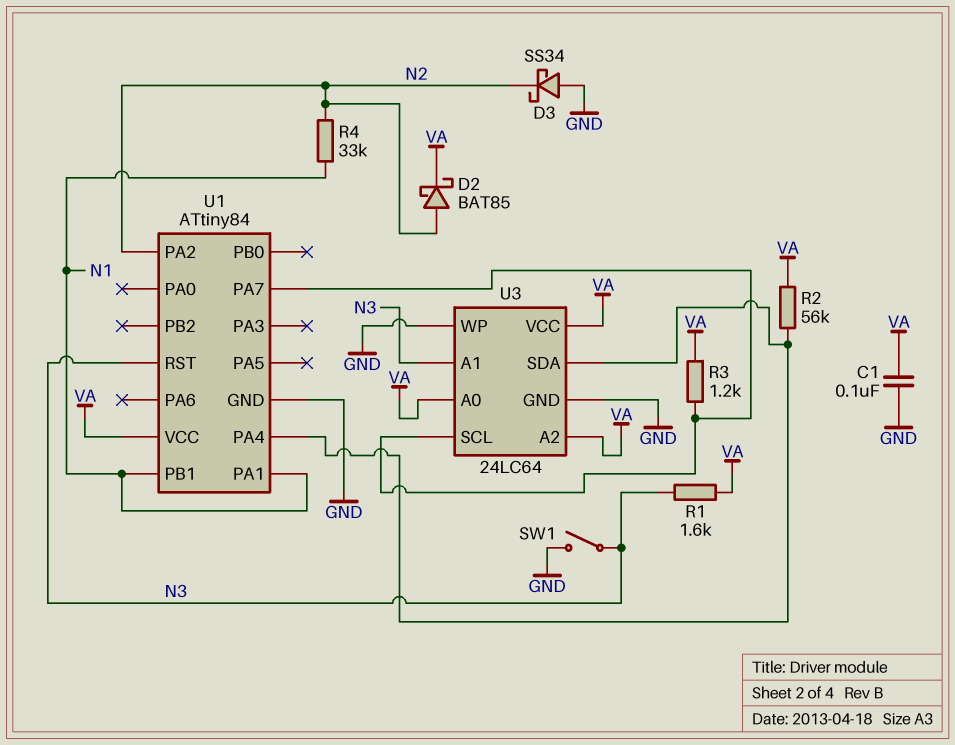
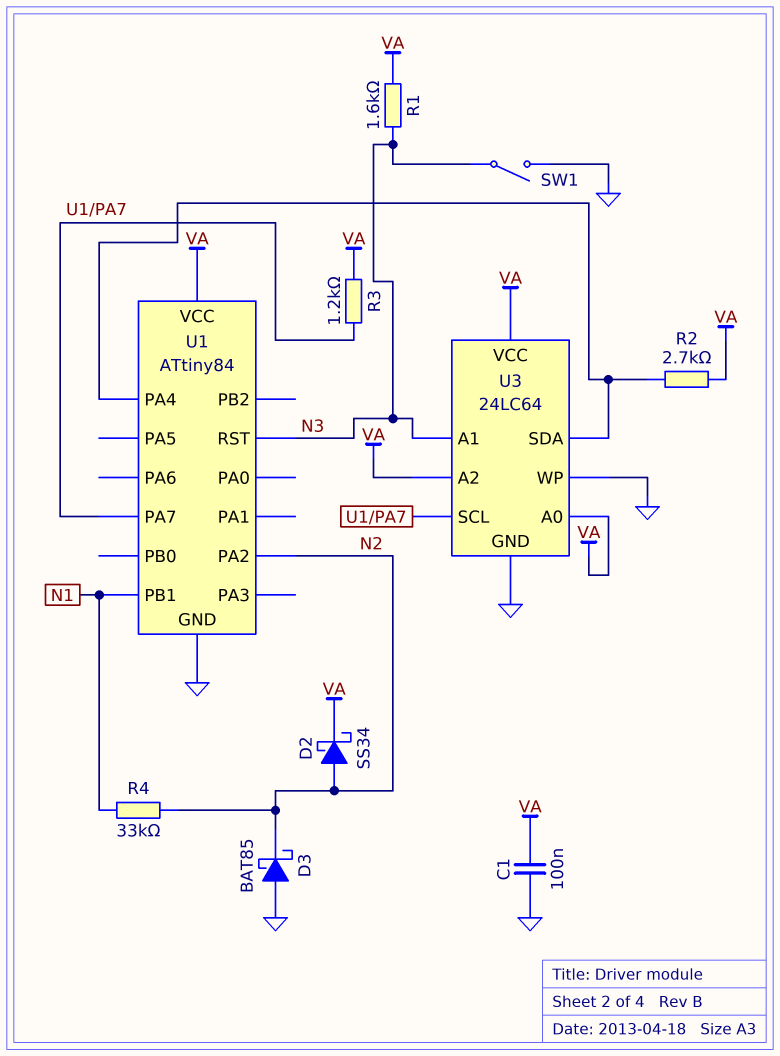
D2: schottky BAT85 (A N2, K VA) -> schottky SS34 (A N2, K VA)
D3: schottky SS34 (A GND, K N2) -> schottky BAT85 (A GND, K N2)
R2: 56k (U1/PA4, VA) -> 2.7k (U1/PA4, VA)
U1 pin PA1: N1 -> none

